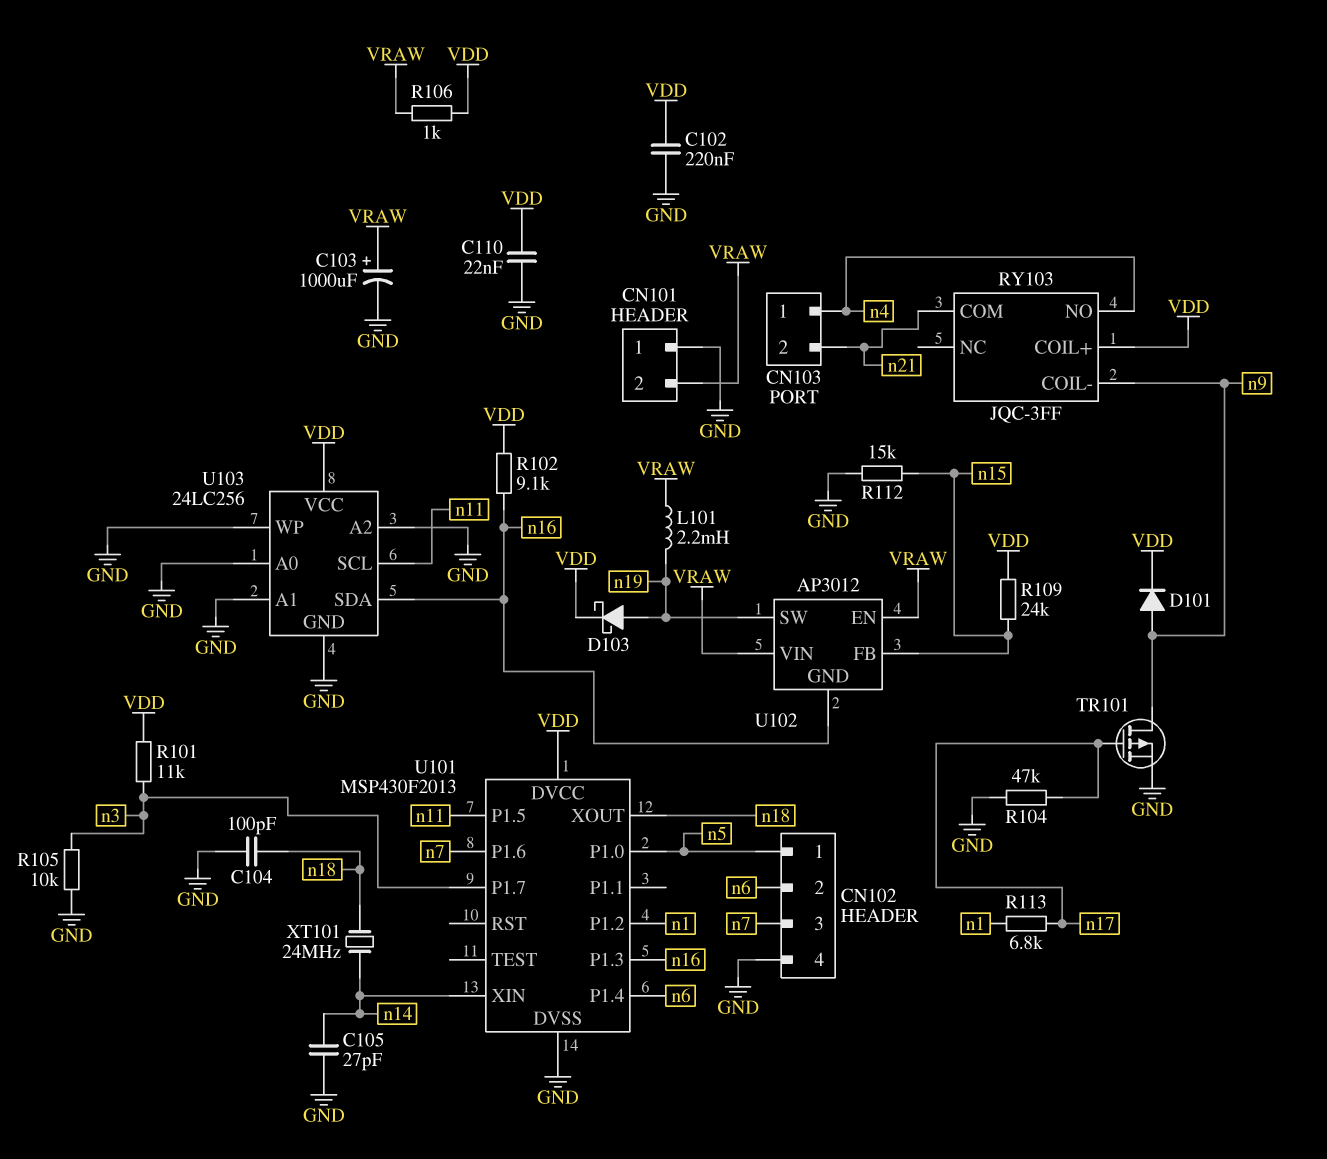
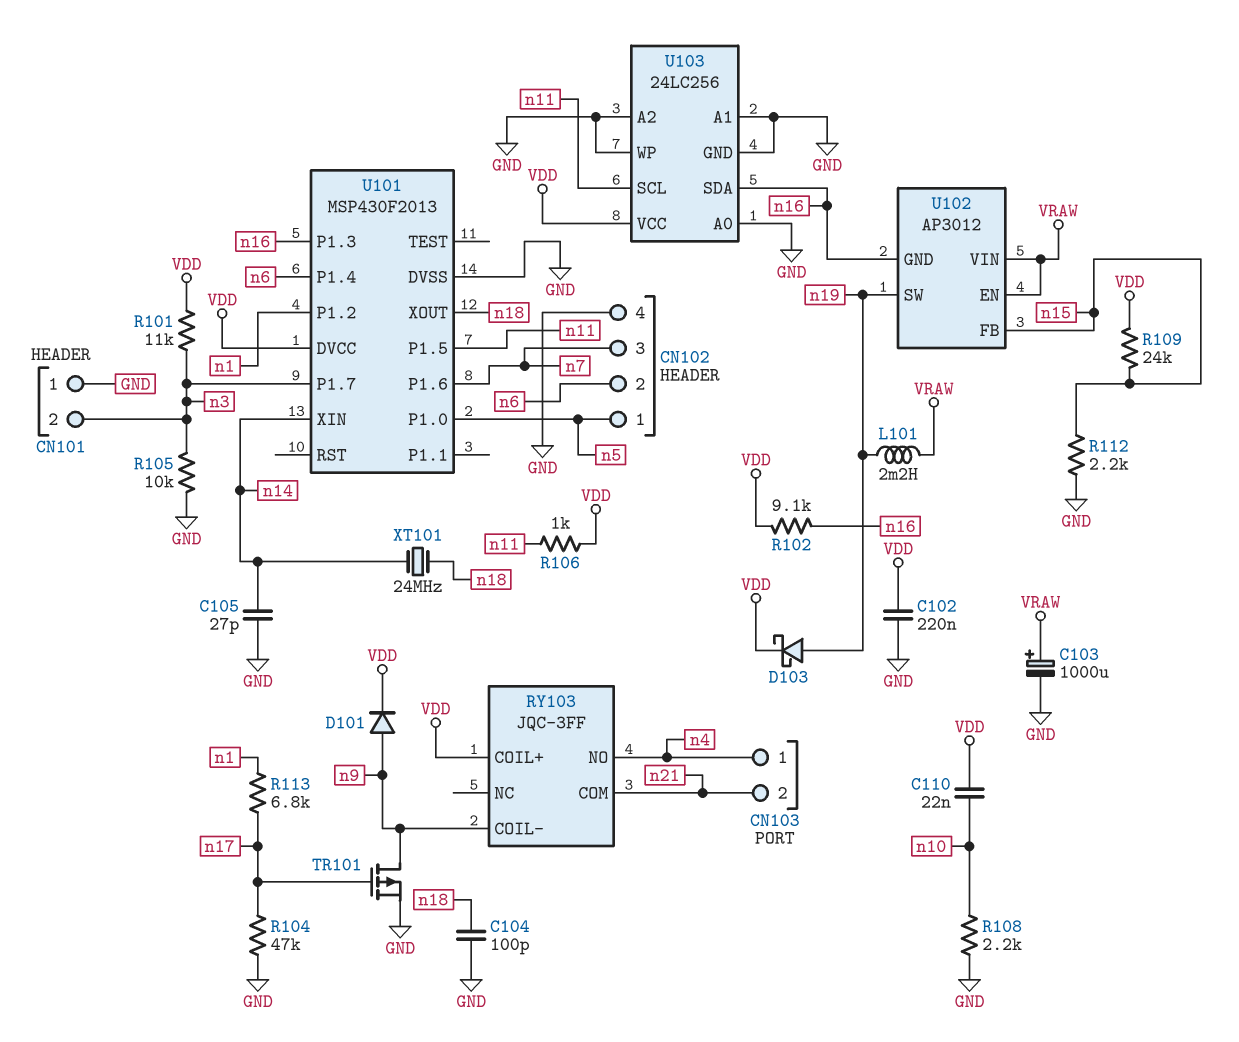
C110: 22nF (GND, VDD) -> 22nF (VDD, n10)
CN101 pin 2: VRAW -> n3
R106: 1k (VDD, VRAW) -> 1k (VDD, n11)
R108: none -> 2.2k (GND, n10)
R112: 15k (GND, n15) -> 2.2k (GND, n15)

